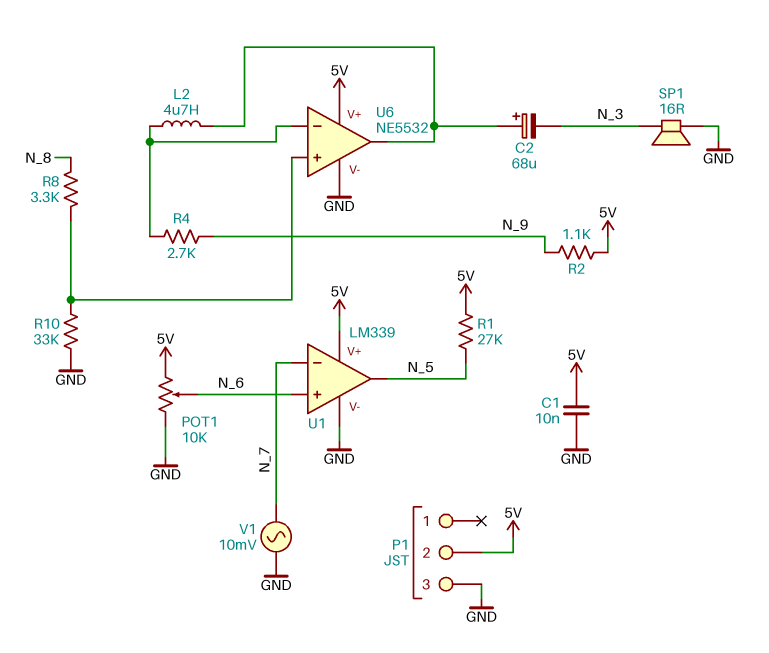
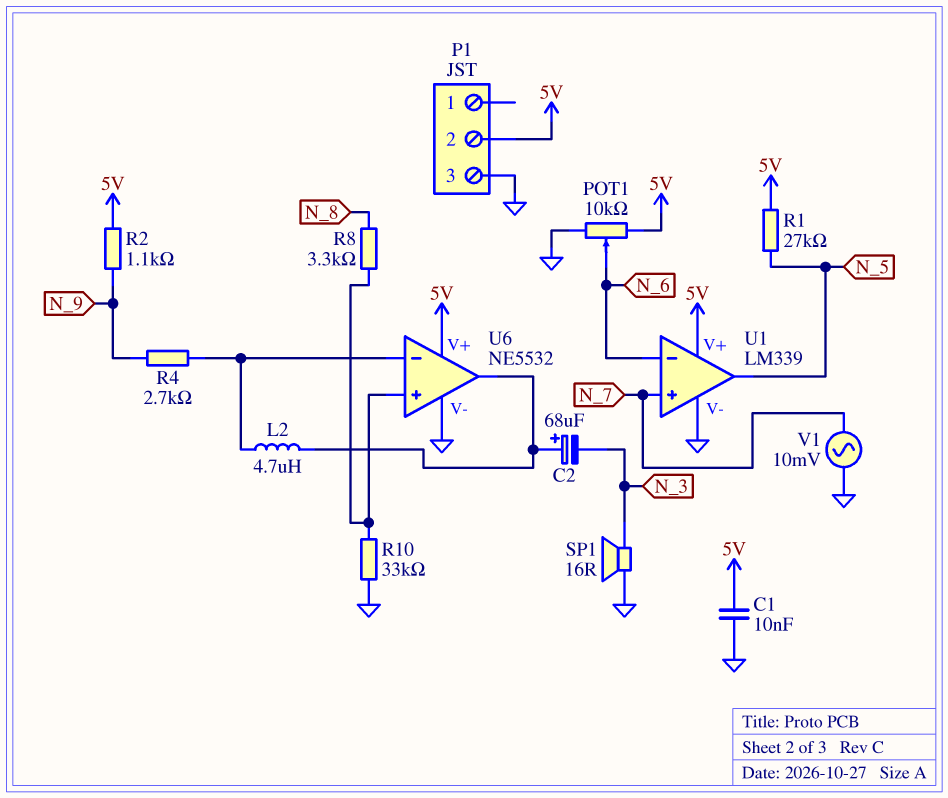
U1 pin in+: N_6 -> N_7
U1 pin in-: N_7 -> N_6

